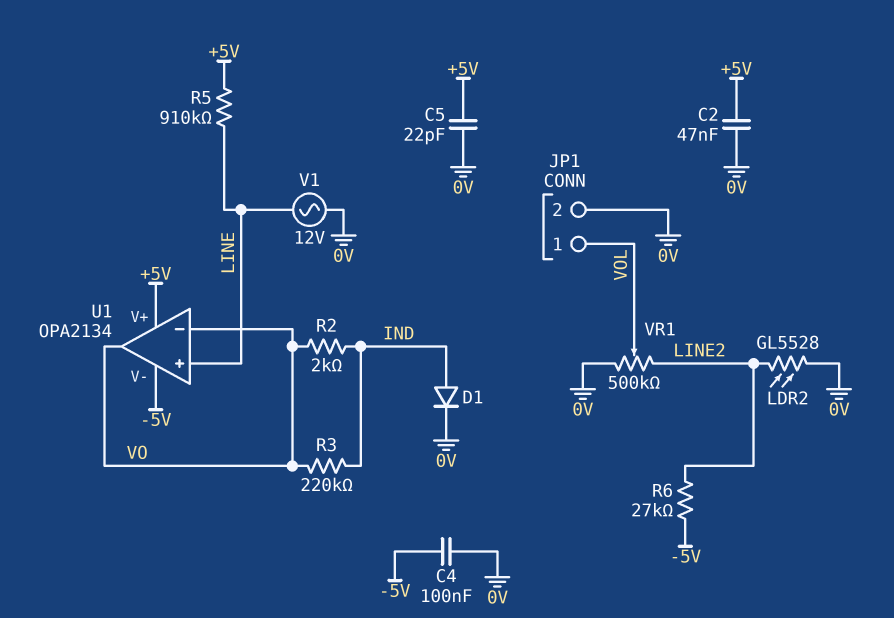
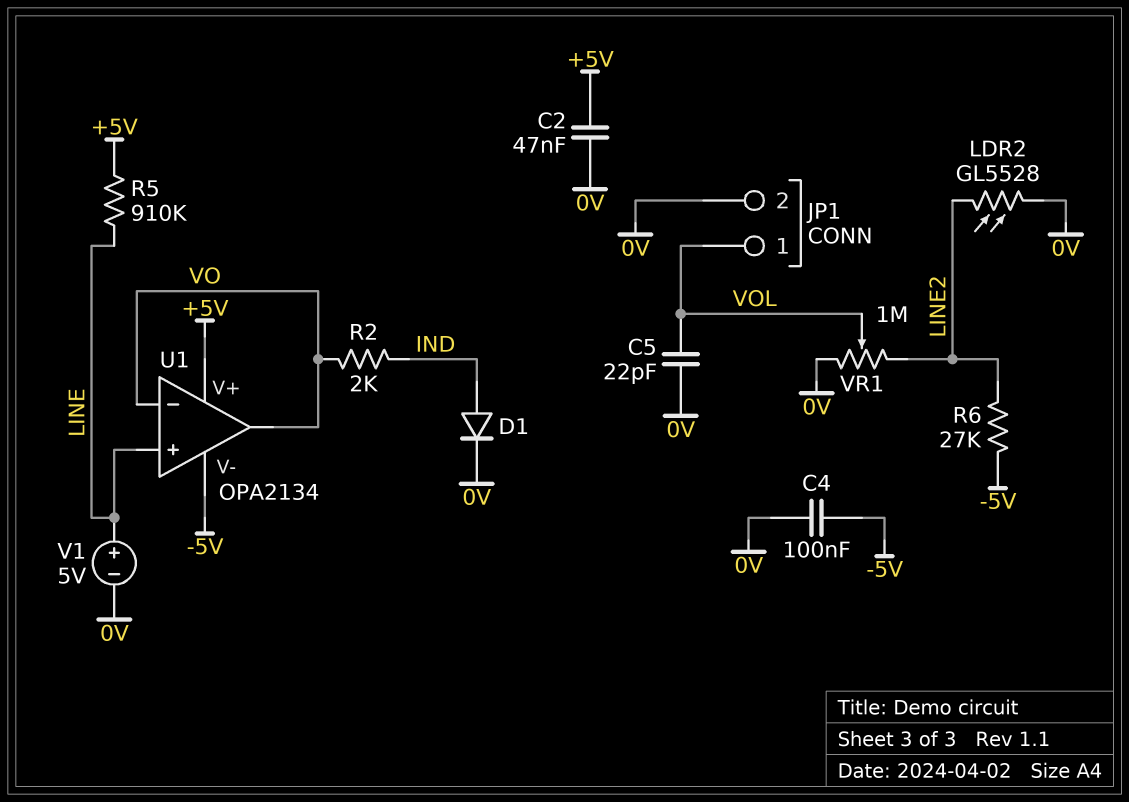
C5: 22pF (+5V, 0V) -> 22pF (0V, VOL)
R3: 220k (IND, VO) -> none
V1: AC 12V (0V, LINE) -> 5V (plus LINE, minus 0V)
VR1: 500k (0V, LINE2, wiper VOL) -> 1M (0V, LINE2, wiper VOL)

